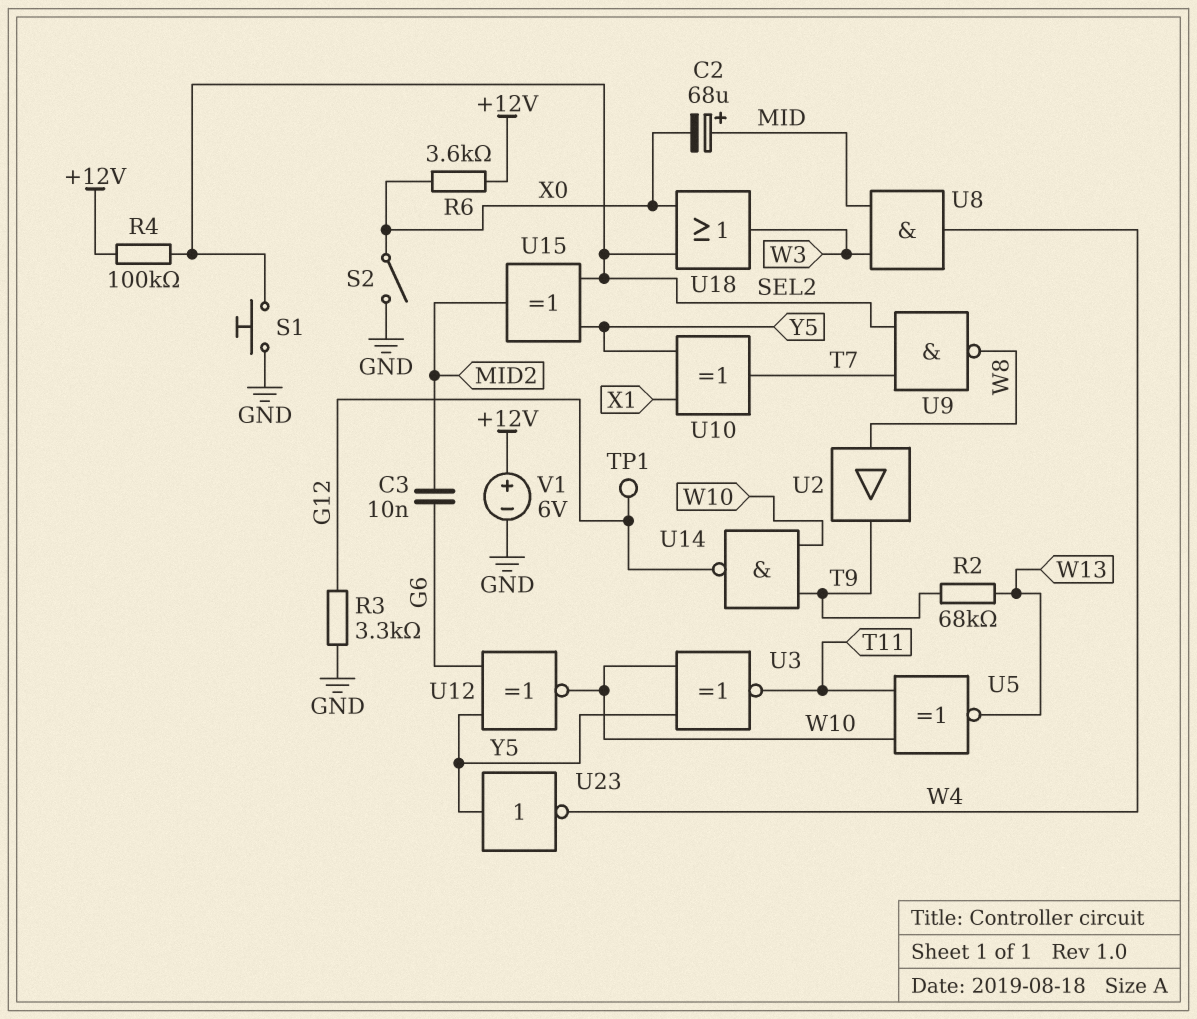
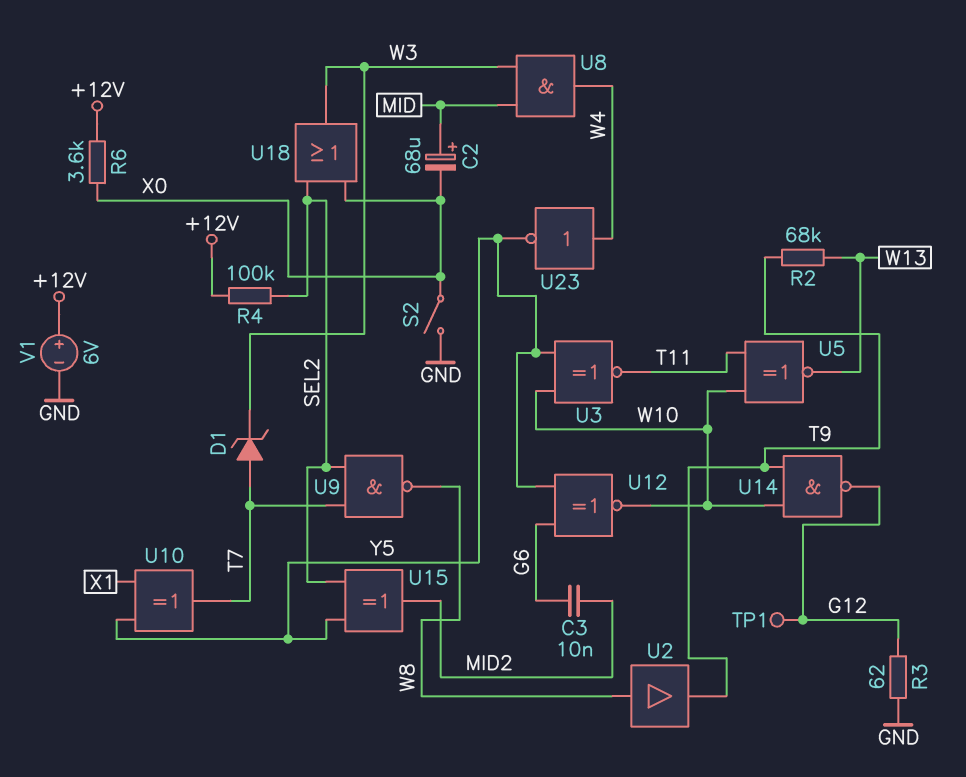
D1: none -> zener (A T7, K W3)
R3: 3.3k (G12, GND) -> 62 (G12, GND)
S1: button (GND, SEL2) -> none
U23: NOT (in Y5, out W4) -> NOT (in W4, out Y5)

